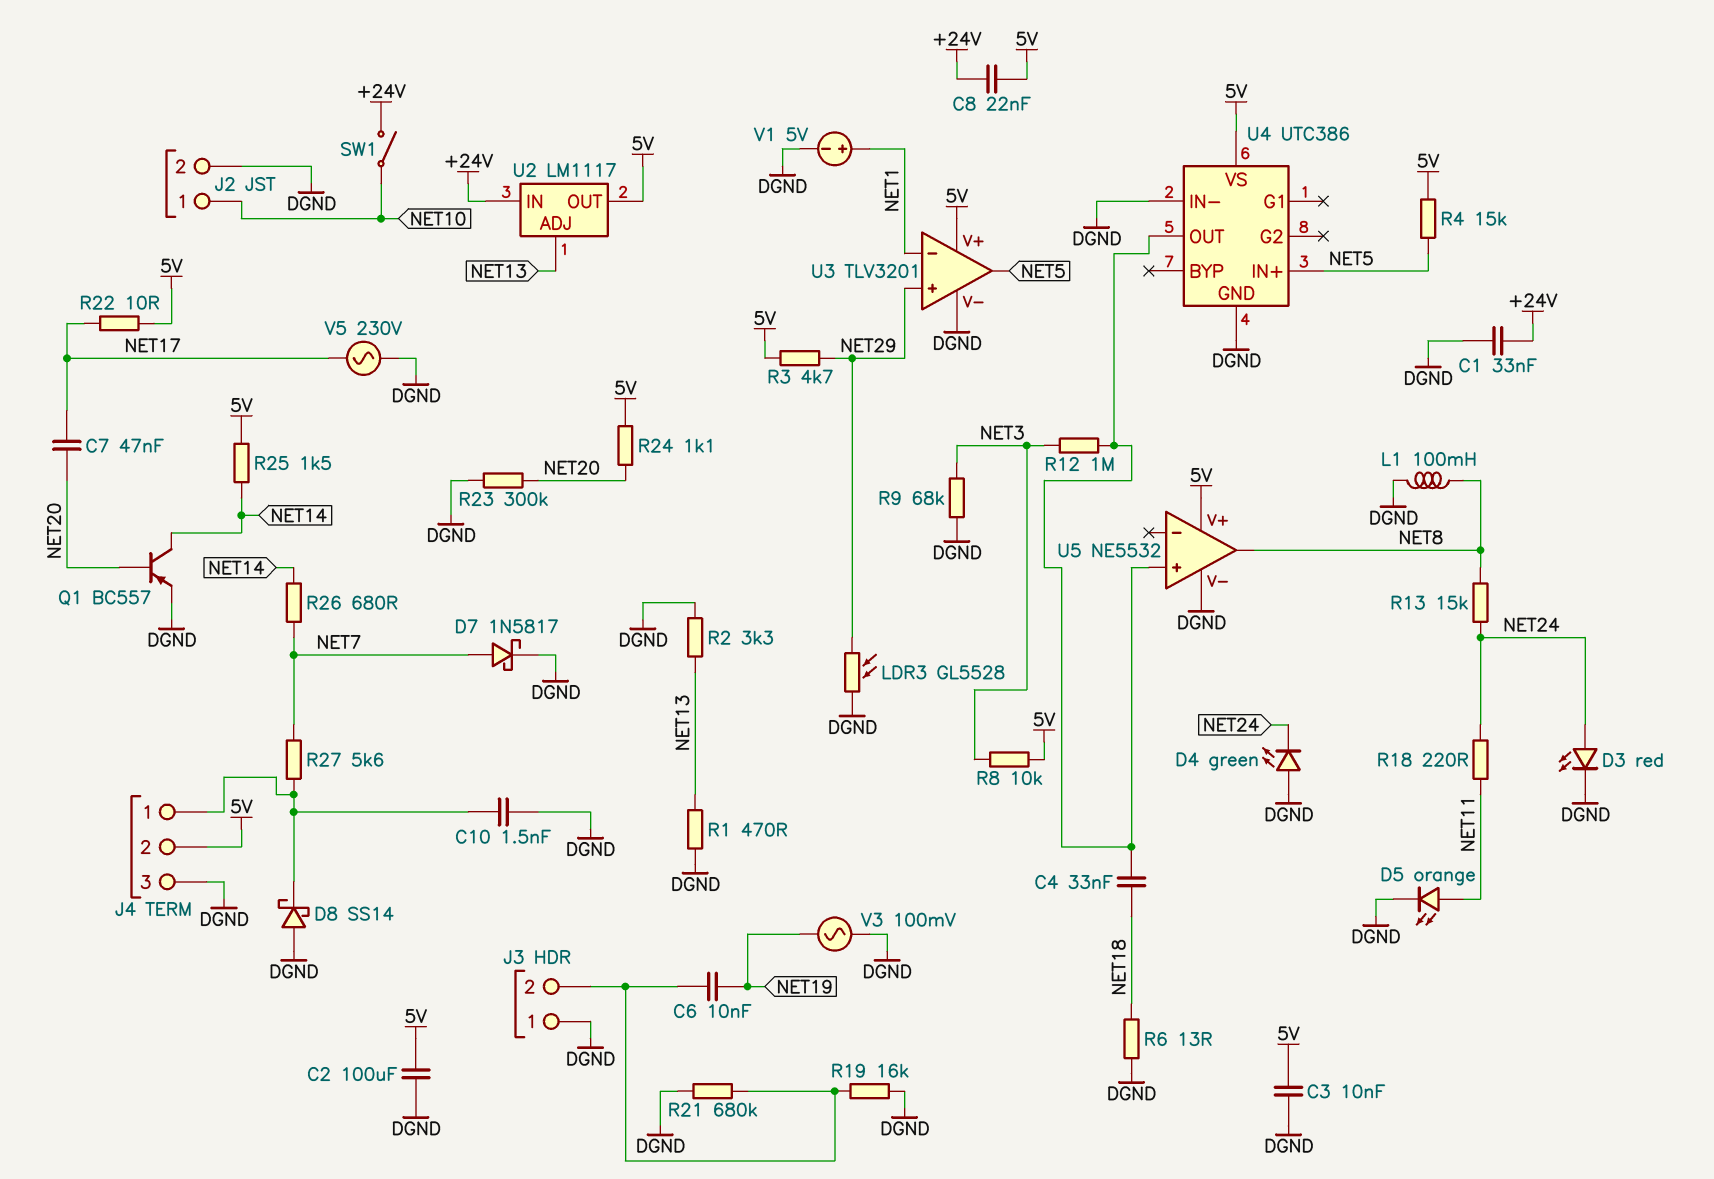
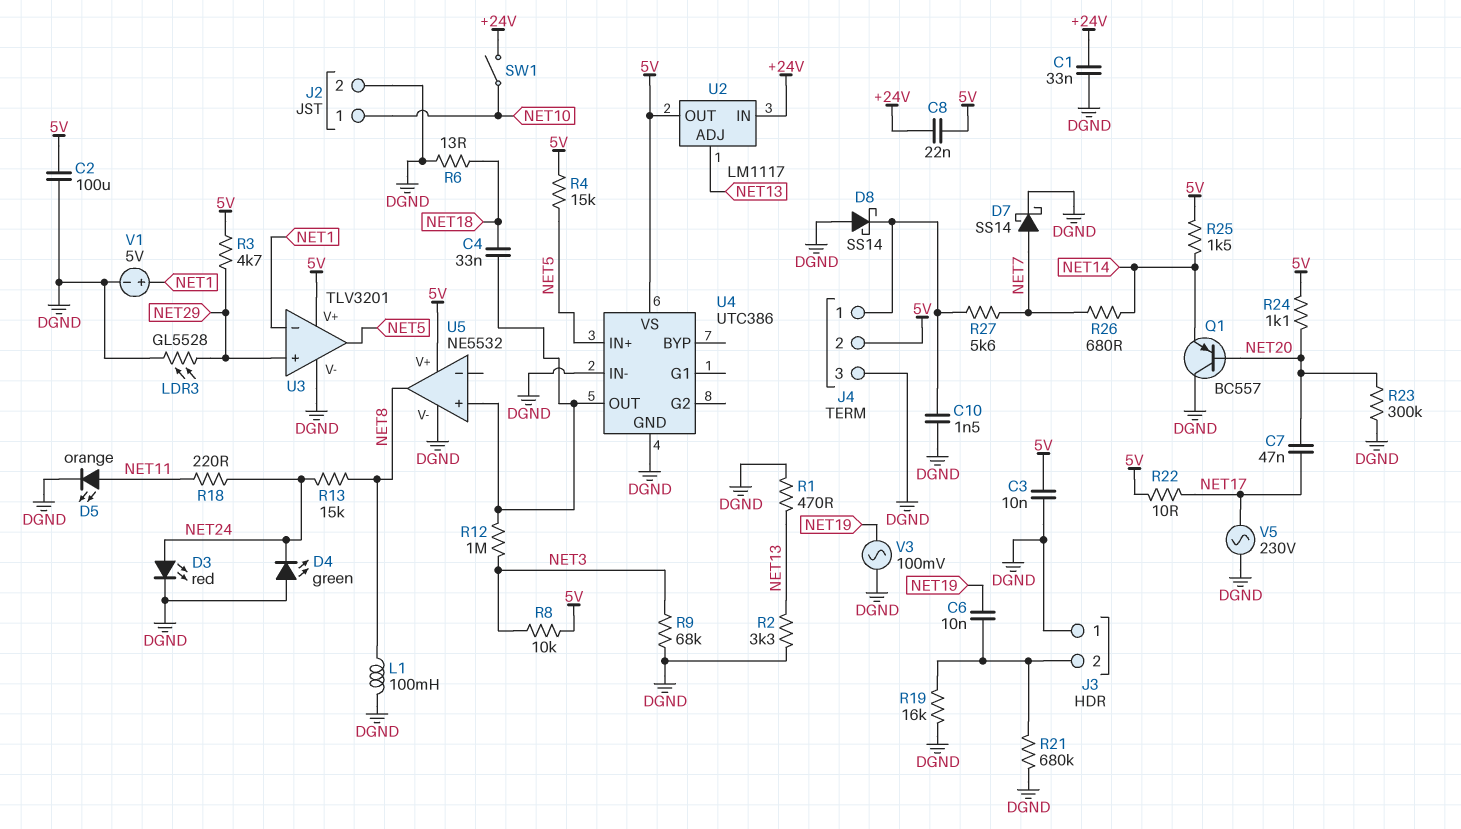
D7: schottky 1N5817 (A NET7, K DGND) -> schottky SS14 (A NET7, K DGND)
Q1: PNP BC557 (B NET20, C NET14, E DGND) -> PNP BC557 (B NET20, C DGND, E NET14)

